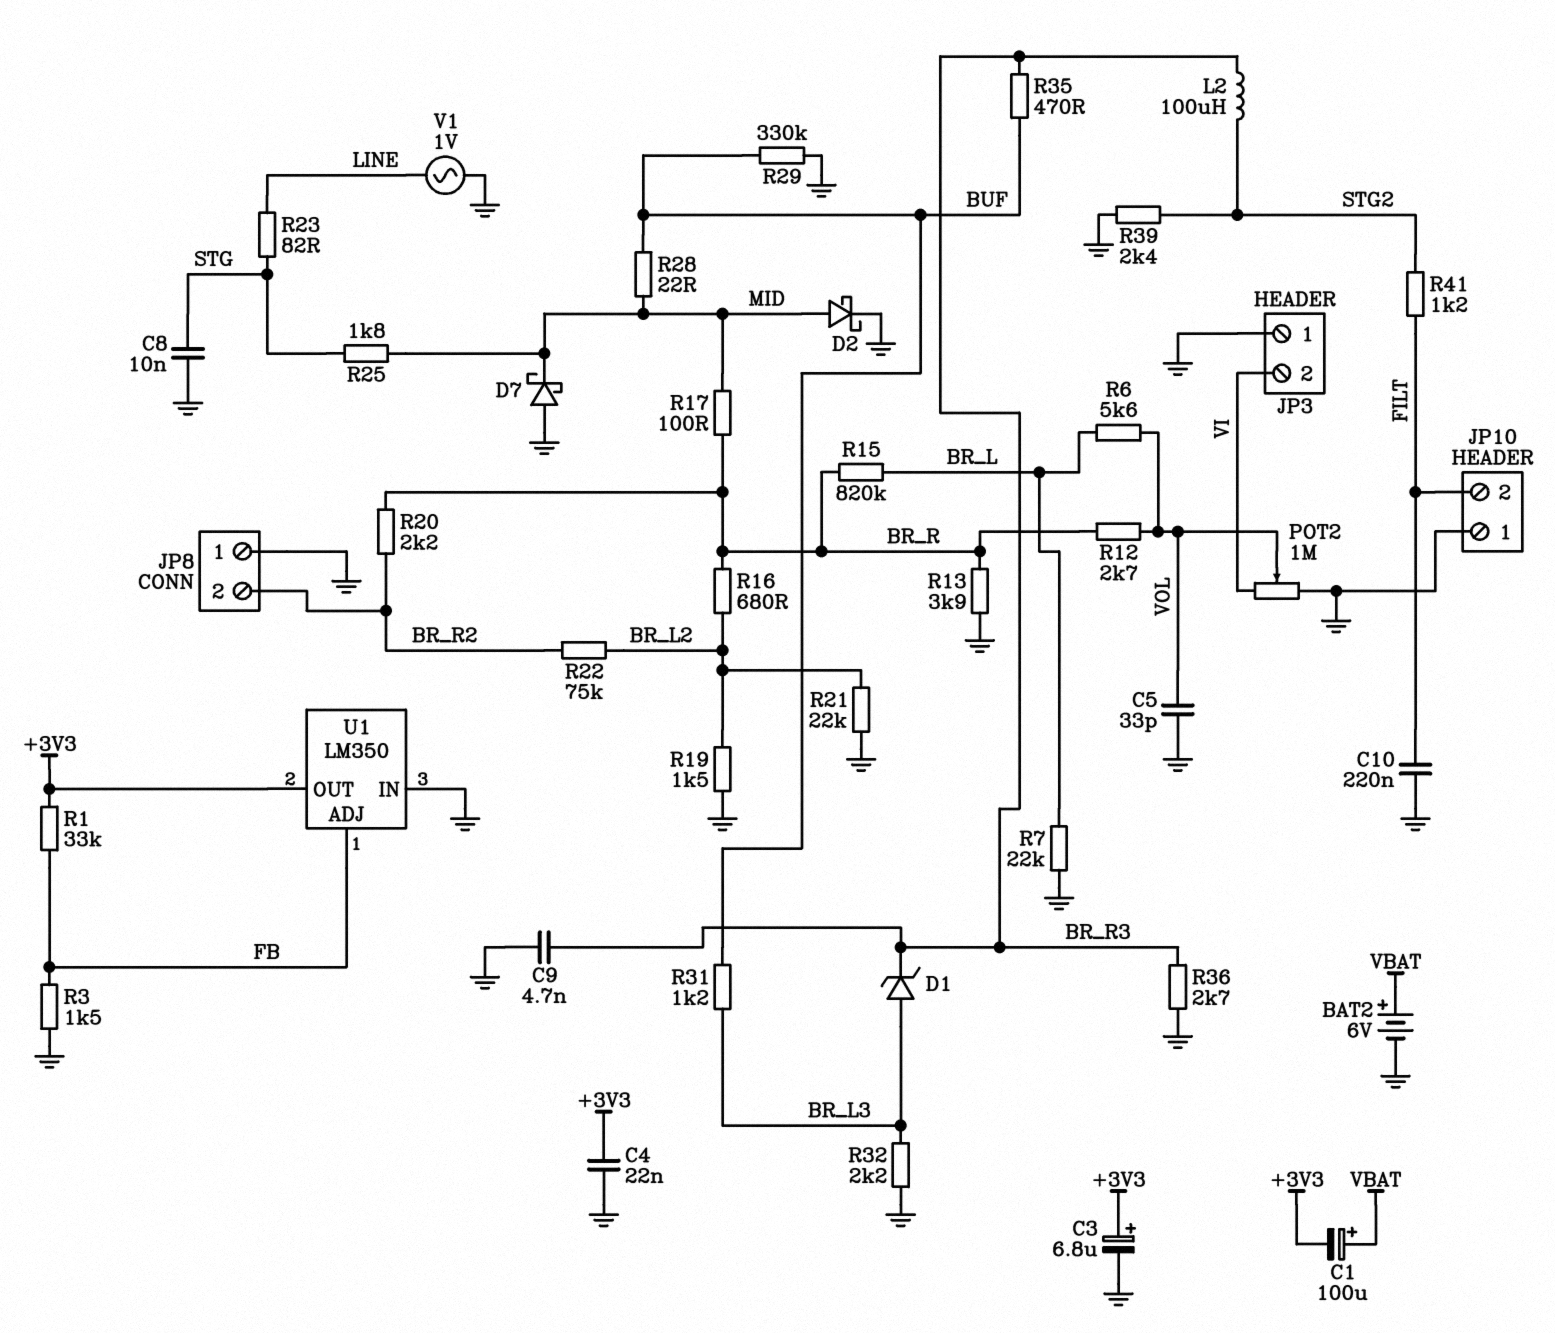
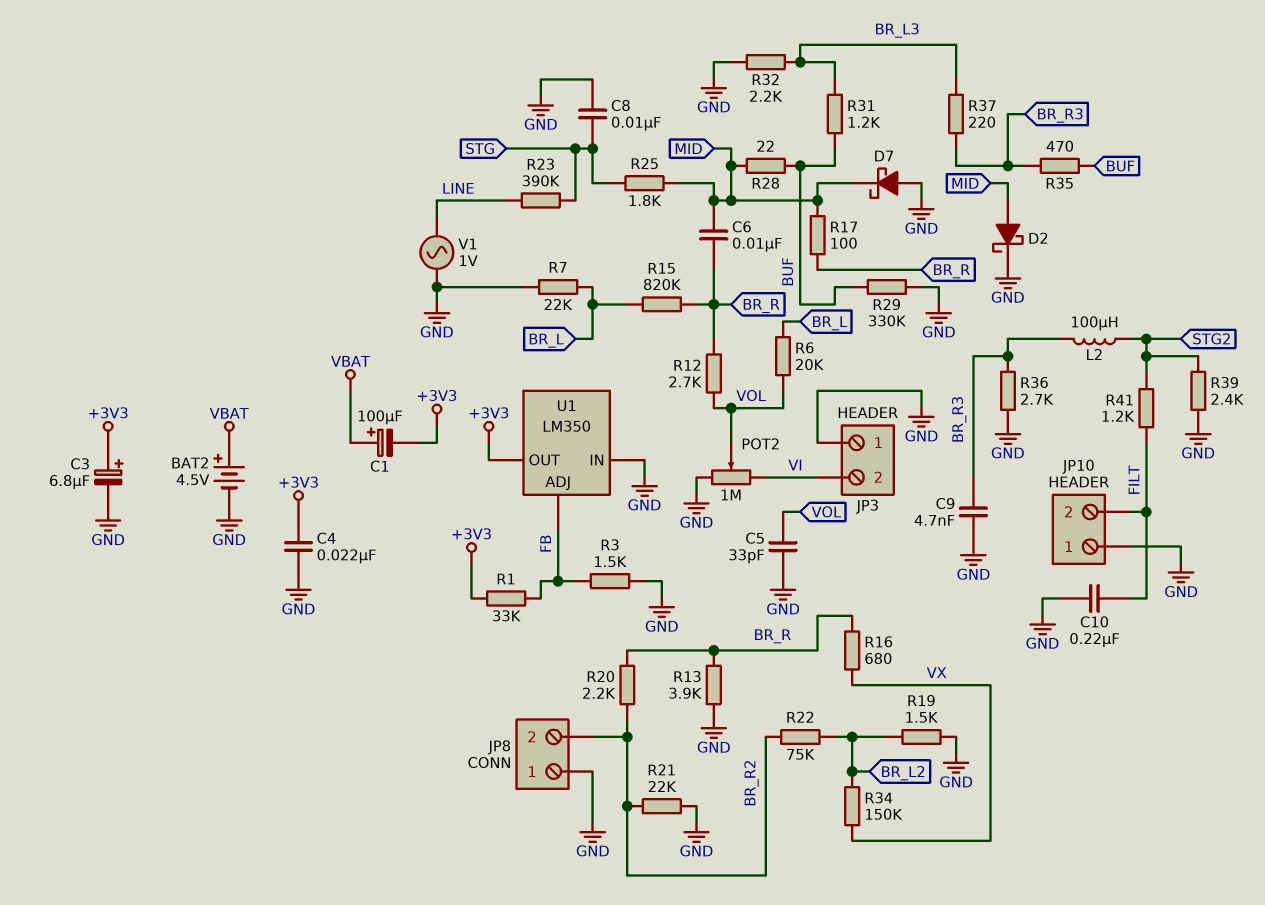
BAT2: 6V (plus VBAT, minus GND) -> 4.5V (plus VBAT, minus GND)
C6: none -> 10nF (BR_R, MID)
D1: zener (A BR_L3, K BR_R3) -> none
R6: 5.6k (BR_L, VOL) -> 20k (BR_L, VOL)
R16: 680 (BR_L2, BR_R) -> 680 (BR_R, VX)
R21: 22k (BR_L2, GND) -> 22k (BR_R2, GND)
R23: 82 (LINE, STG) -> 390k (LINE, STG)
R34: none -> 150k (BR_L2, VX)
R37: none -> 220 (BR_L3, BR_R3)

